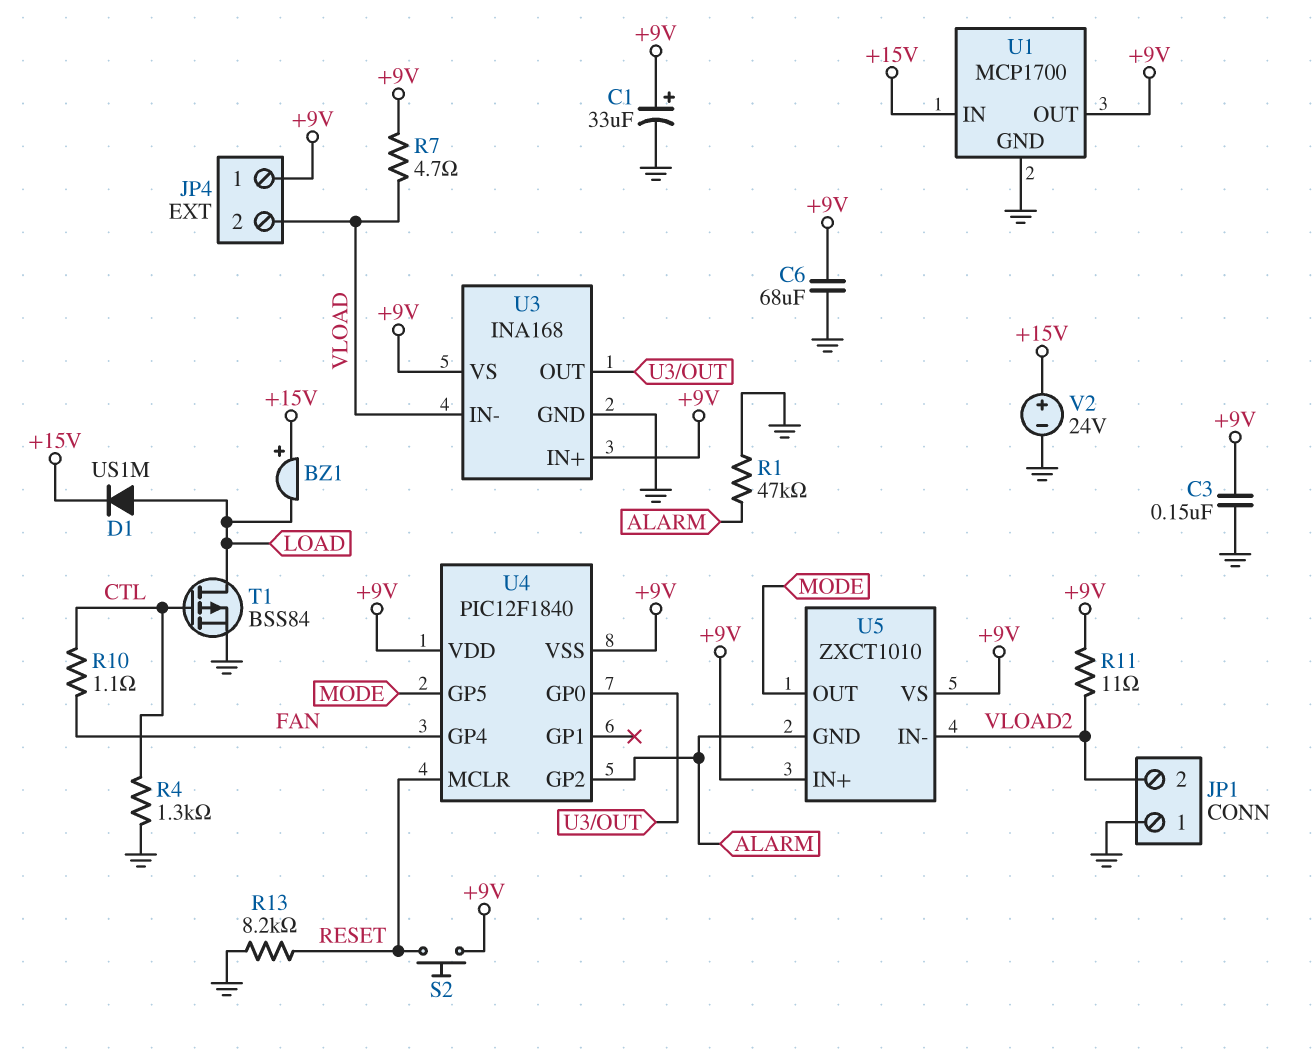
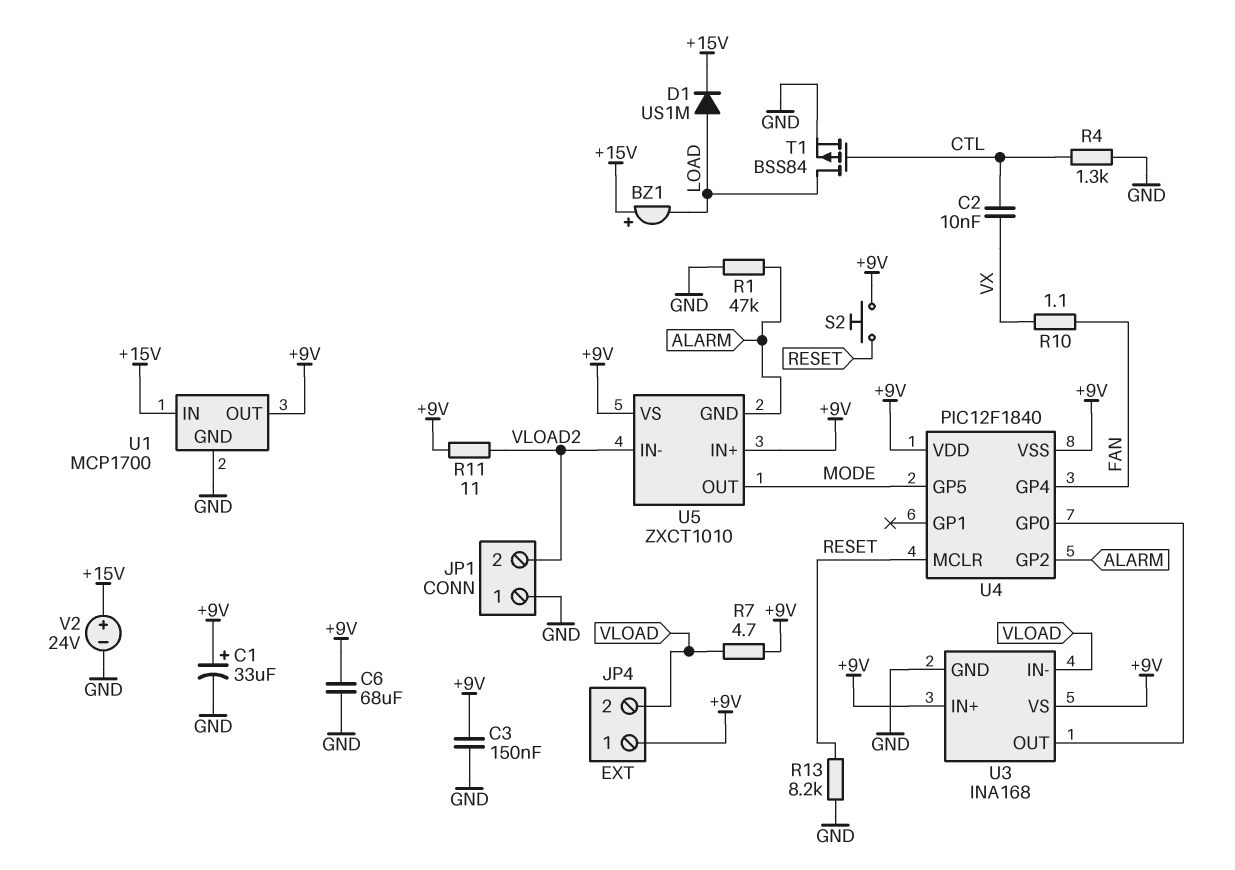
C2: none -> 10nF (CTL, VX)
R10: 1.1 (CTL, FAN) -> 1.1 (FAN, VX)

